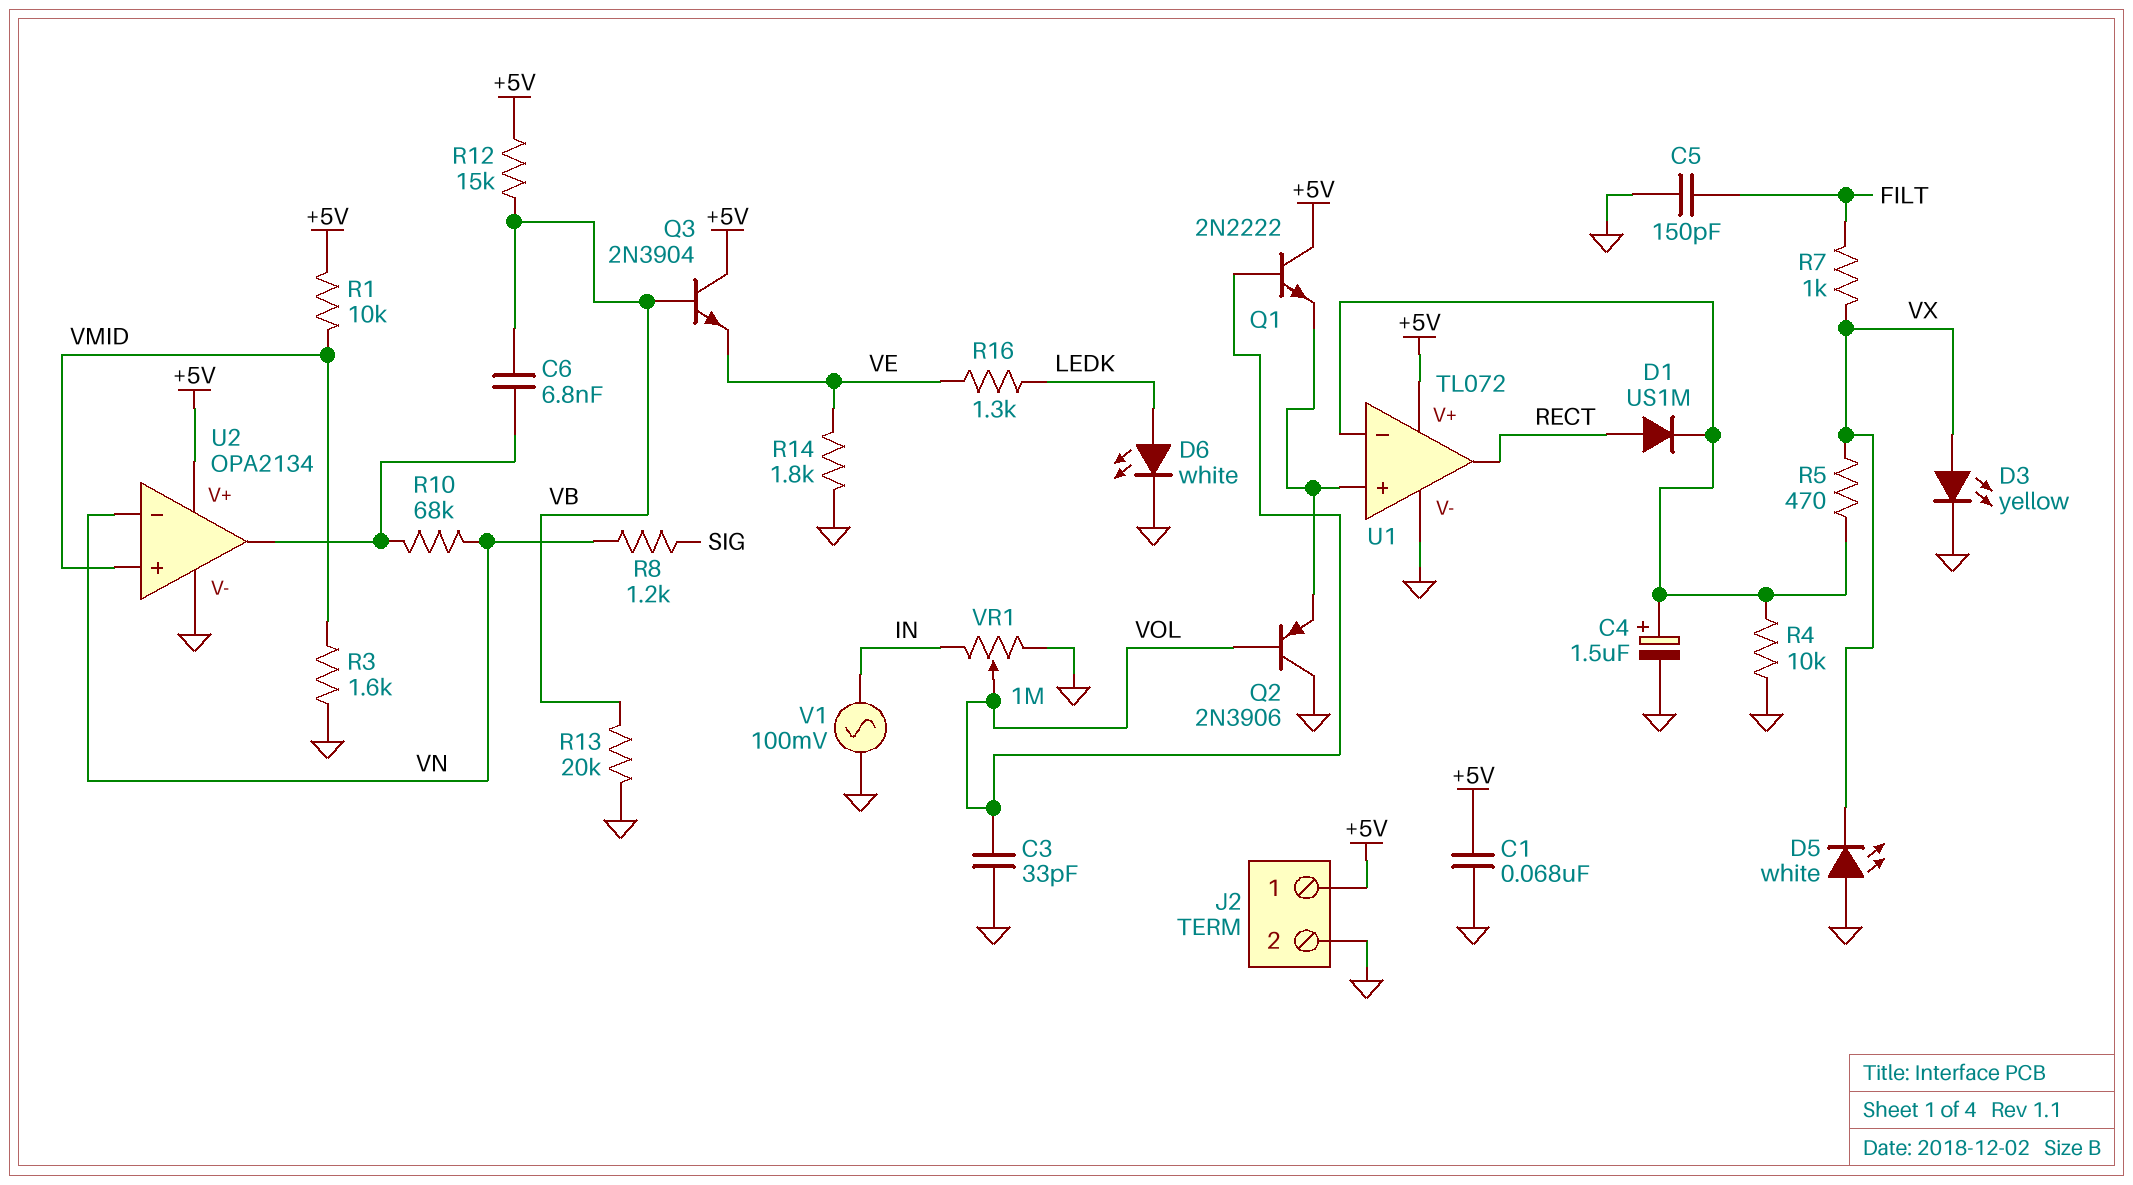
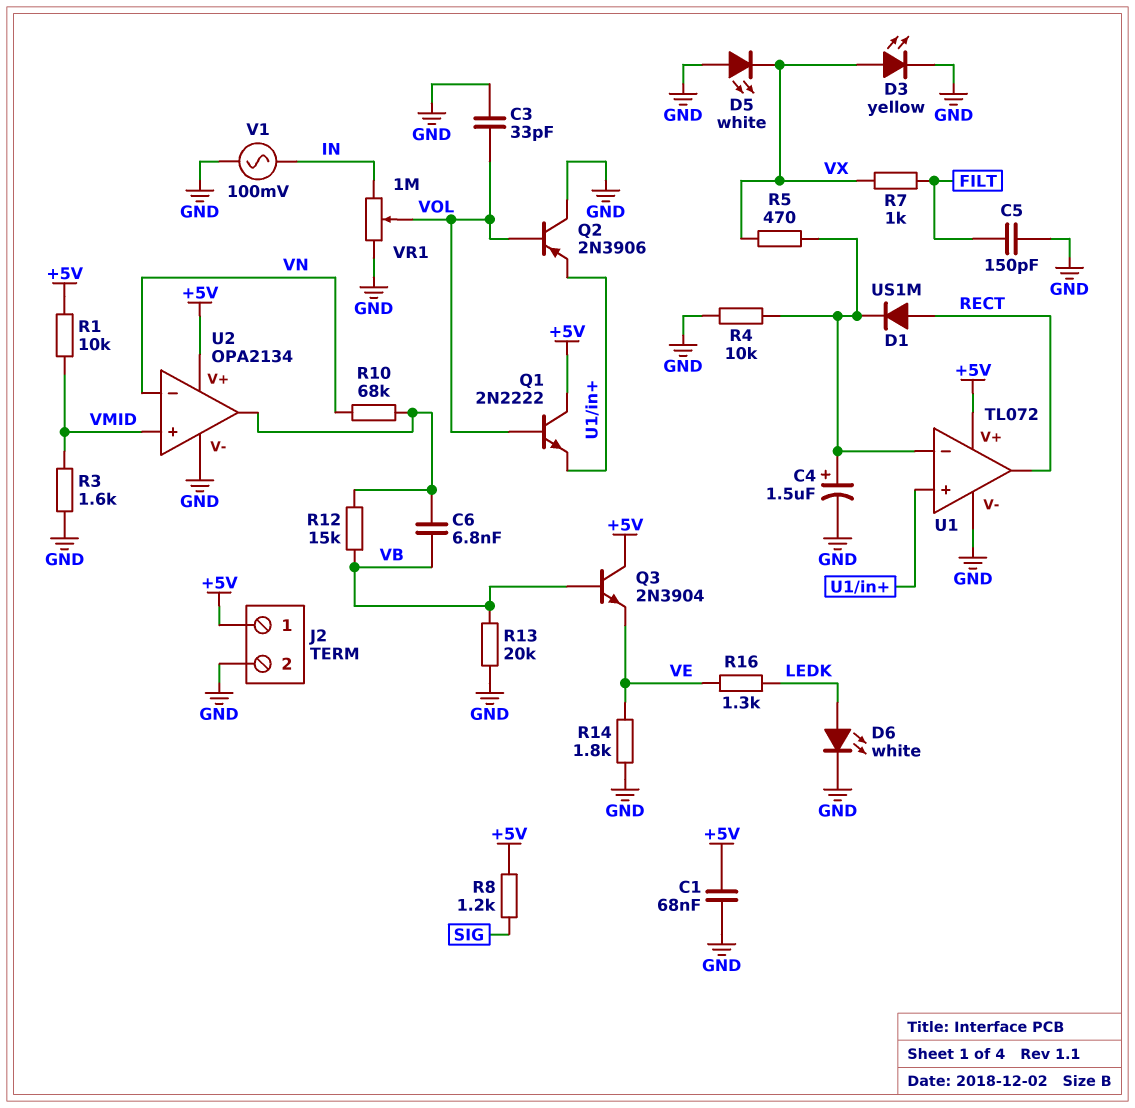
R8: 1.2k (SIG, VN) -> 1.2k (+5V, SIG)
R12: 15k (+5V, VB) -> 15k (U2/out, VB)

